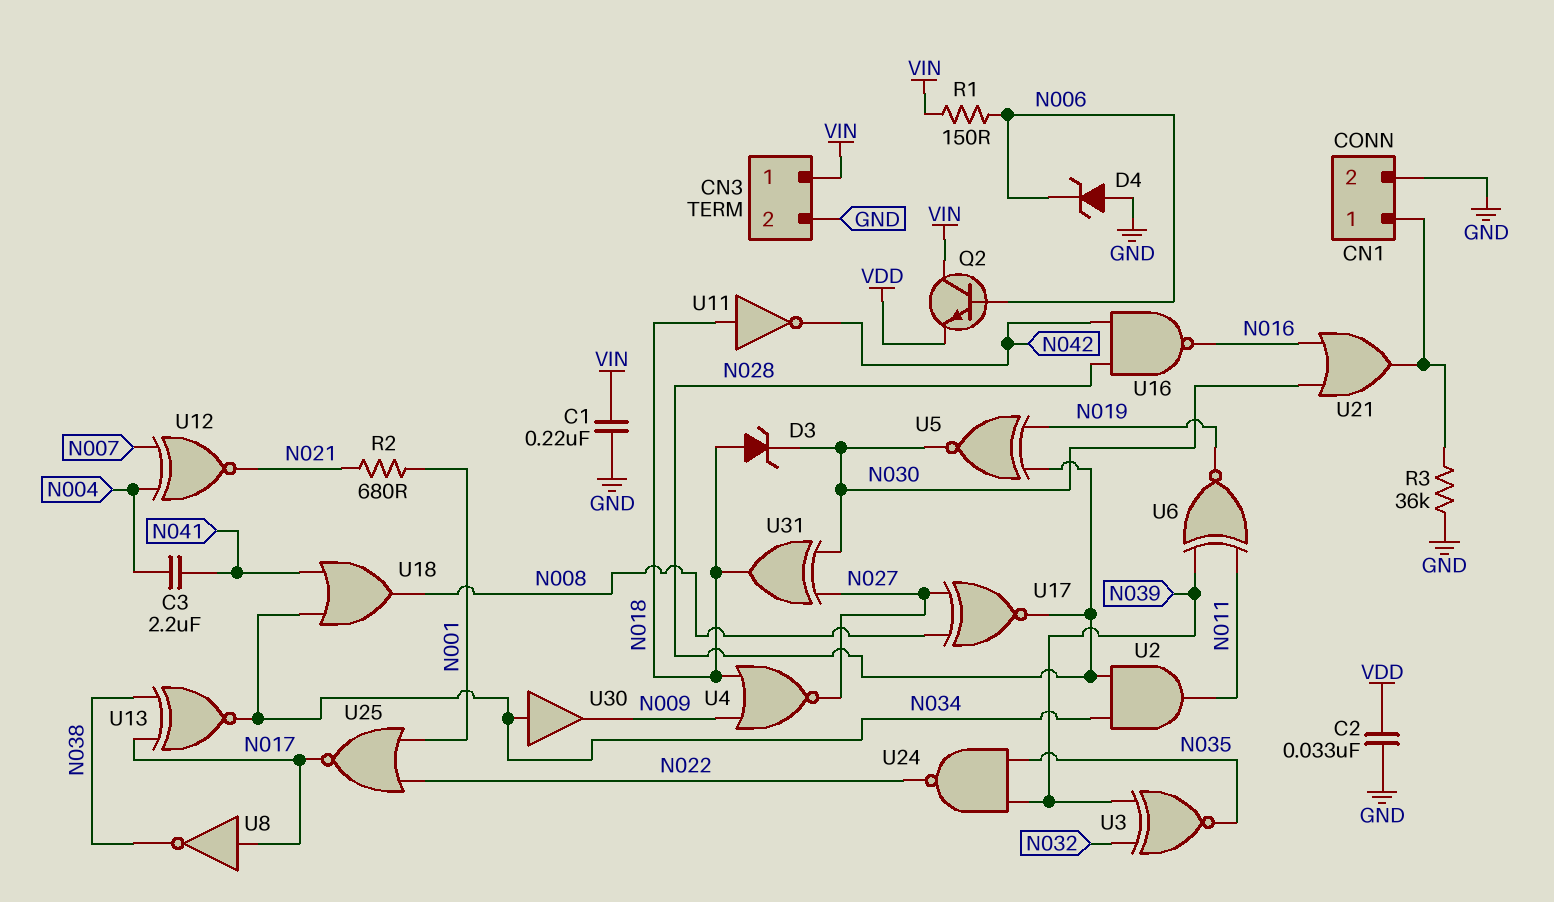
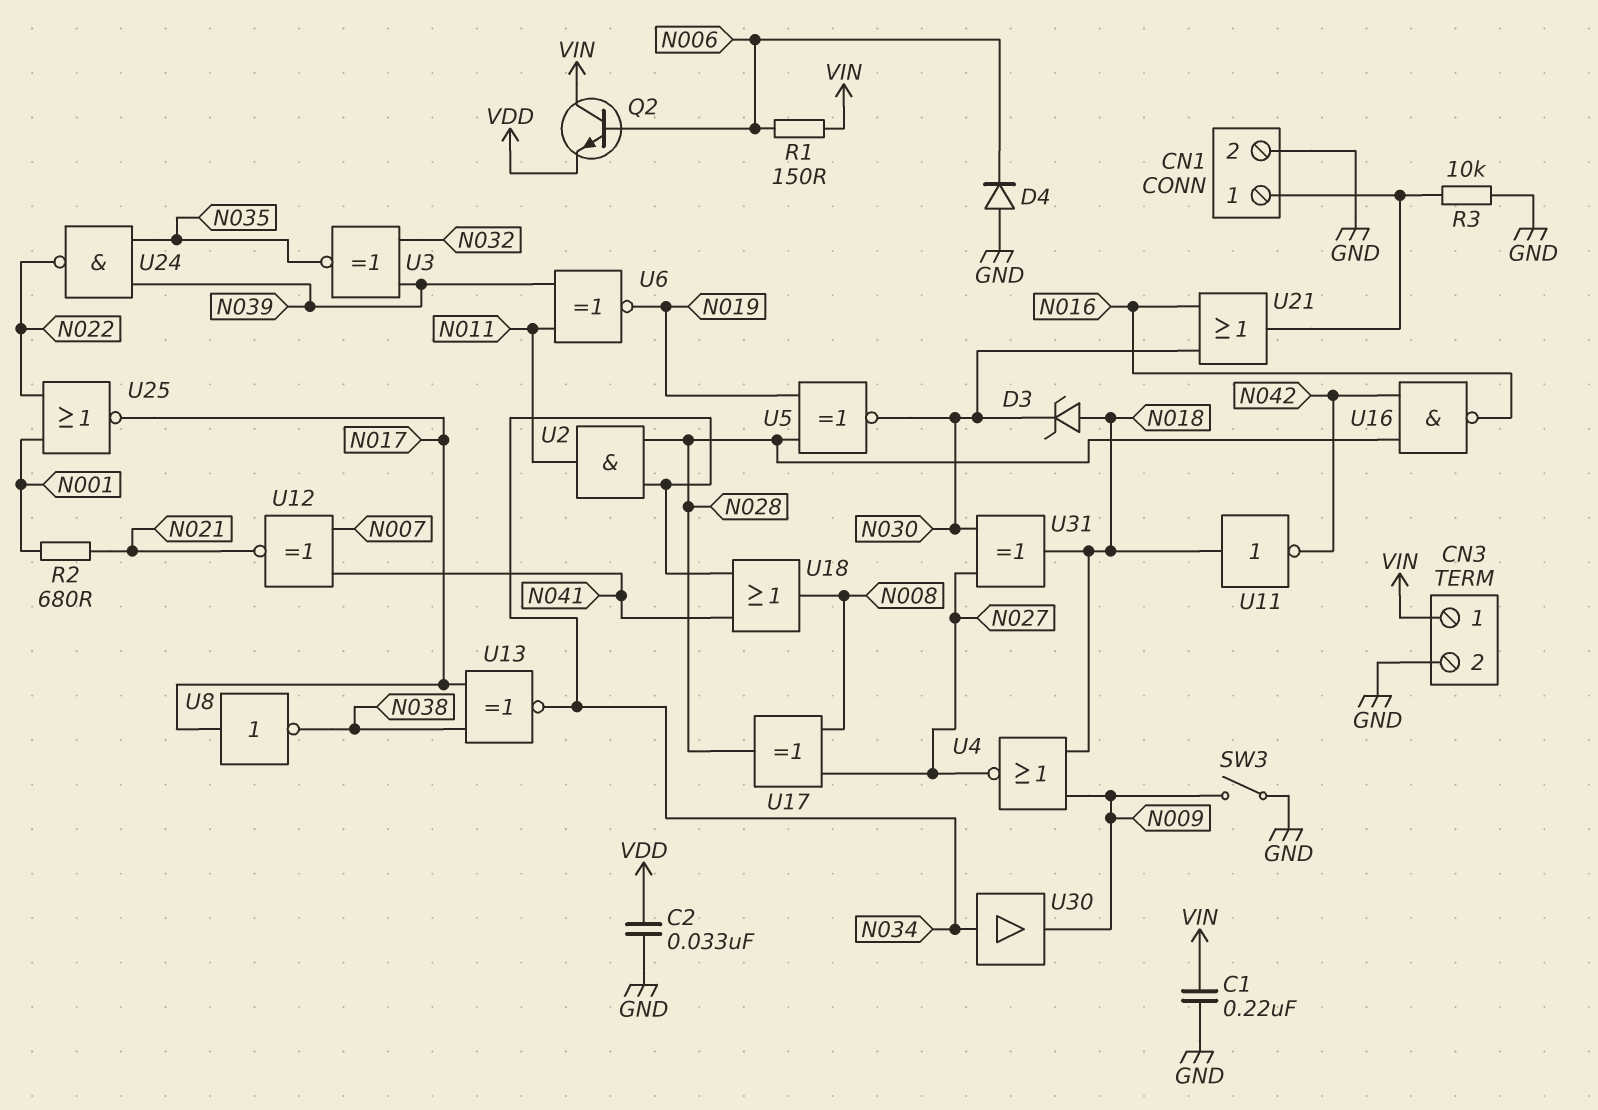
C3: 2.2uF (N004, N041) -> none
D4: zener (A GND, K N006) -> diode (A GND, K N006)
R3: 36k (CN1/1, GND) -> 10k (CN1/1, GND)
SW3: none -> switch (GND, N009)
U12: XNOR (in N004, in N007, out N021) -> XNOR (in N007, in N041, out N021)
U17: XNOR (in N008, in N027, out N028) -> XOR (in N008, in N027, out N028)

